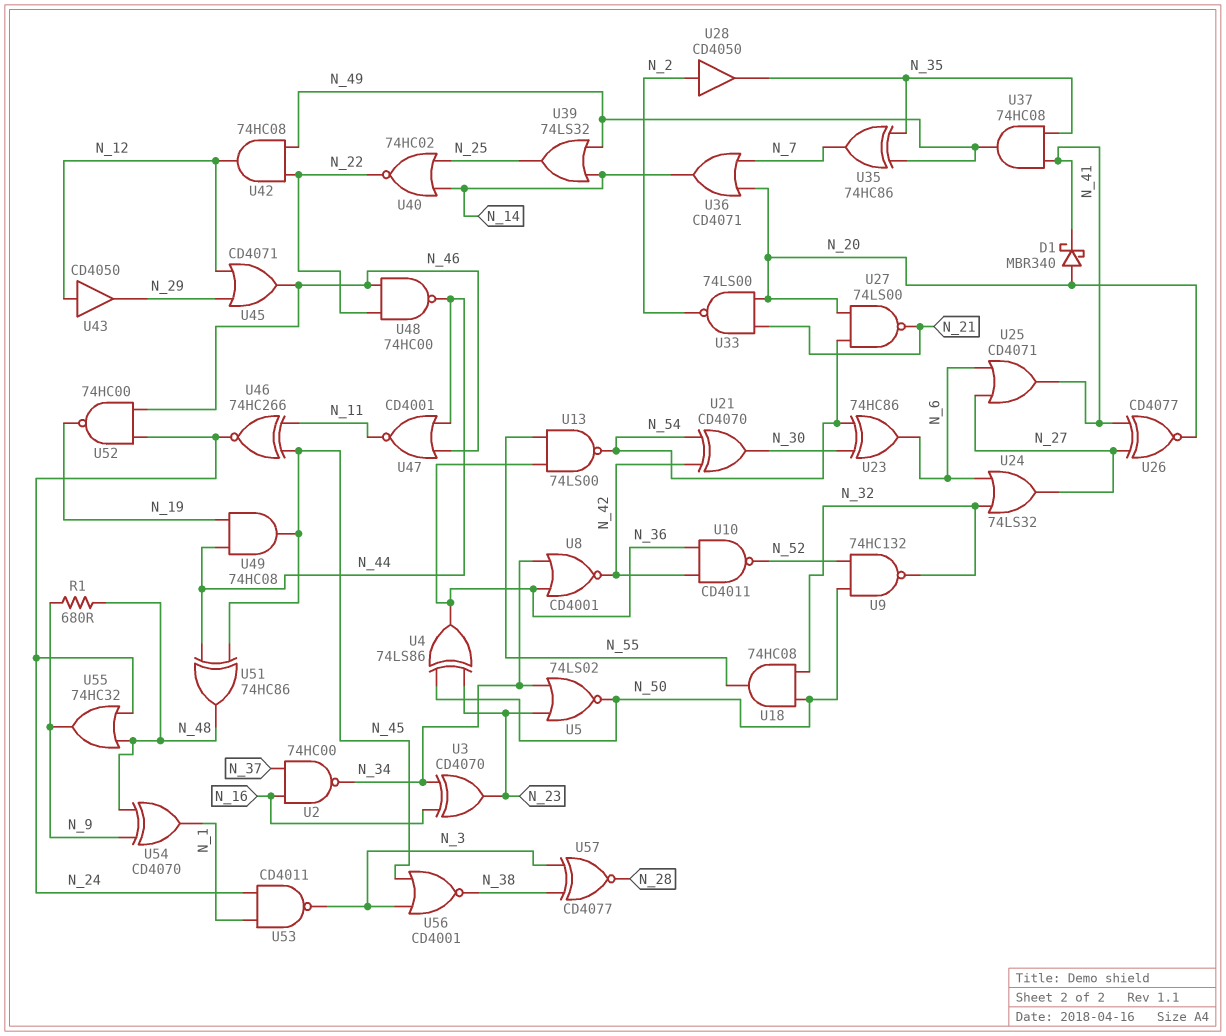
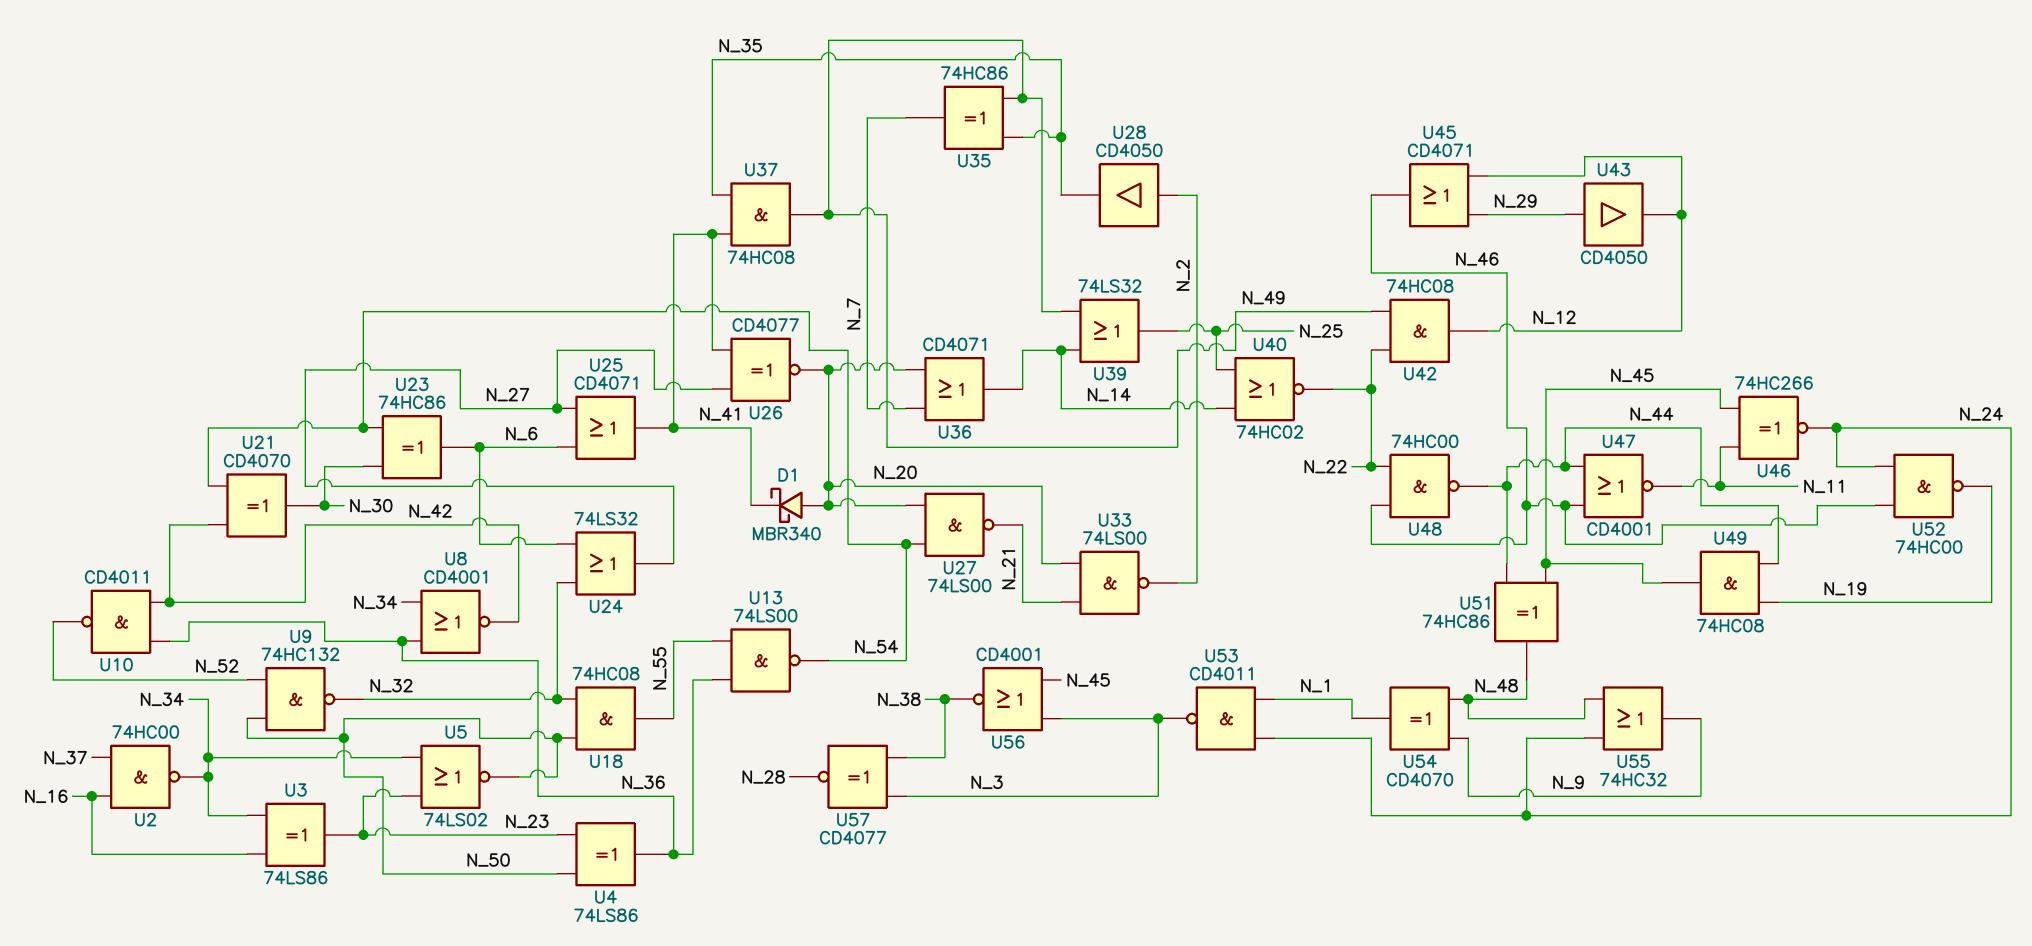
R1: 680 (N_9, N_48) -> none
U3: XOR CD4070 (in N_16, in N_34, out N_23) -> XOR 74LS86 (in N_16, in N_34, out N_23)
U43: buffer CD4050 (in N_12, out N_29) -> buffer CD4050 (in N_29, out N_12)

